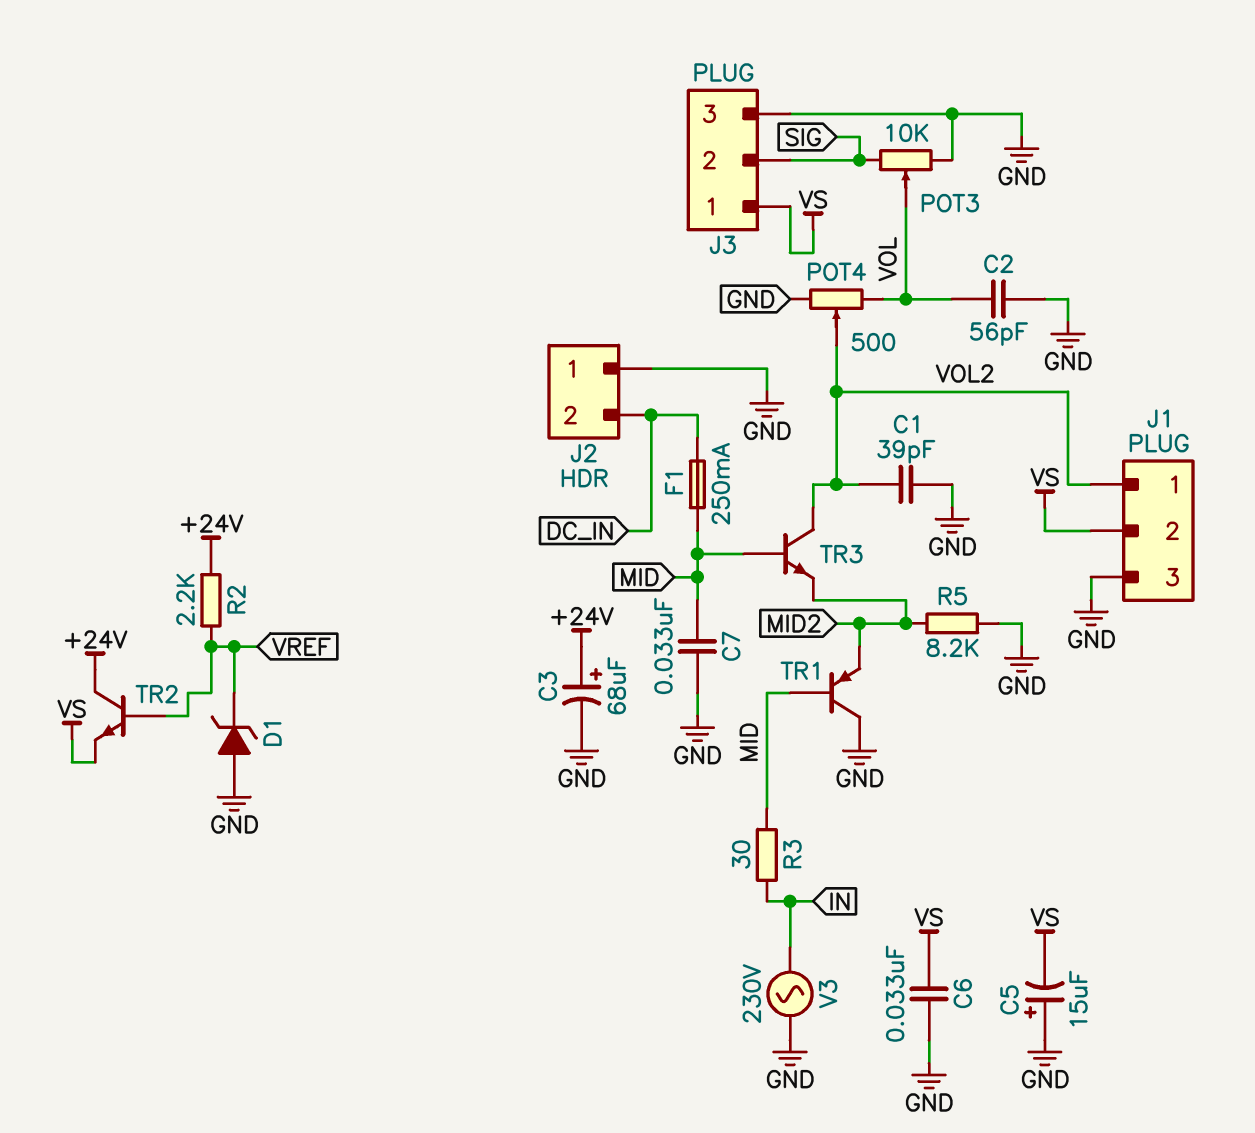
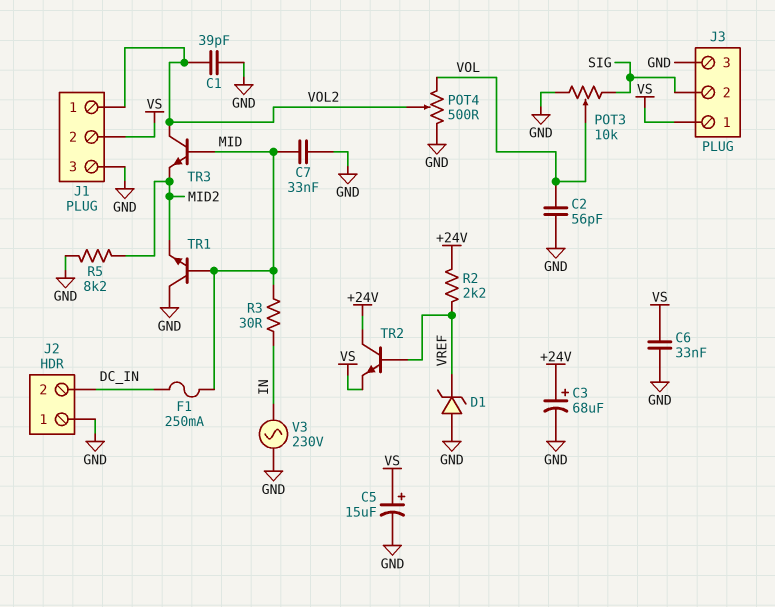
C5: 15uF (plus GND, minus VS) -> 15uF (plus VS, minus GND)
TR1: PNP (B MID, C GND, E MID2) -> NPN (B MID, C GND, E MID2)

